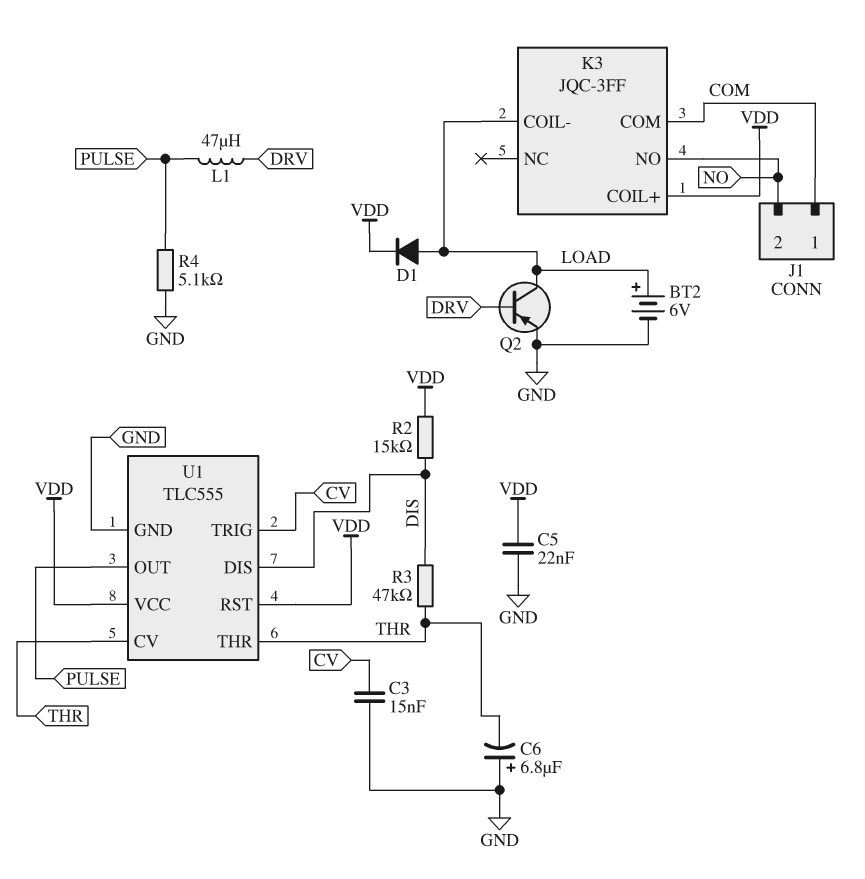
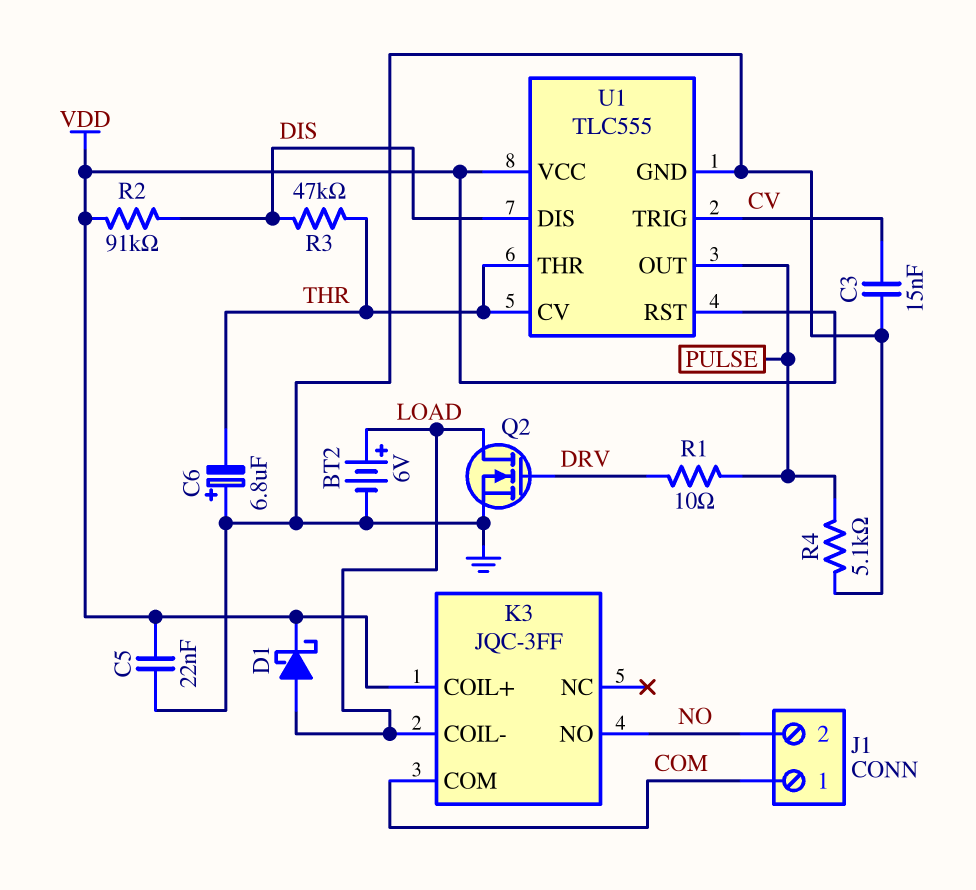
D1: diode (A LOAD, K VDD) -> schottky (A LOAD, K VDD)
L1: 47uH (DRV, PULSE) -> none
Q2: PNP (B DRV, C LOAD, E GND) -> NMOS (G DRV, D LOAD, S GND)
R1: none -> 10 (DRV, PULSE)
R2: 15k (DIS, VDD) -> 91k (DIS, VDD)

